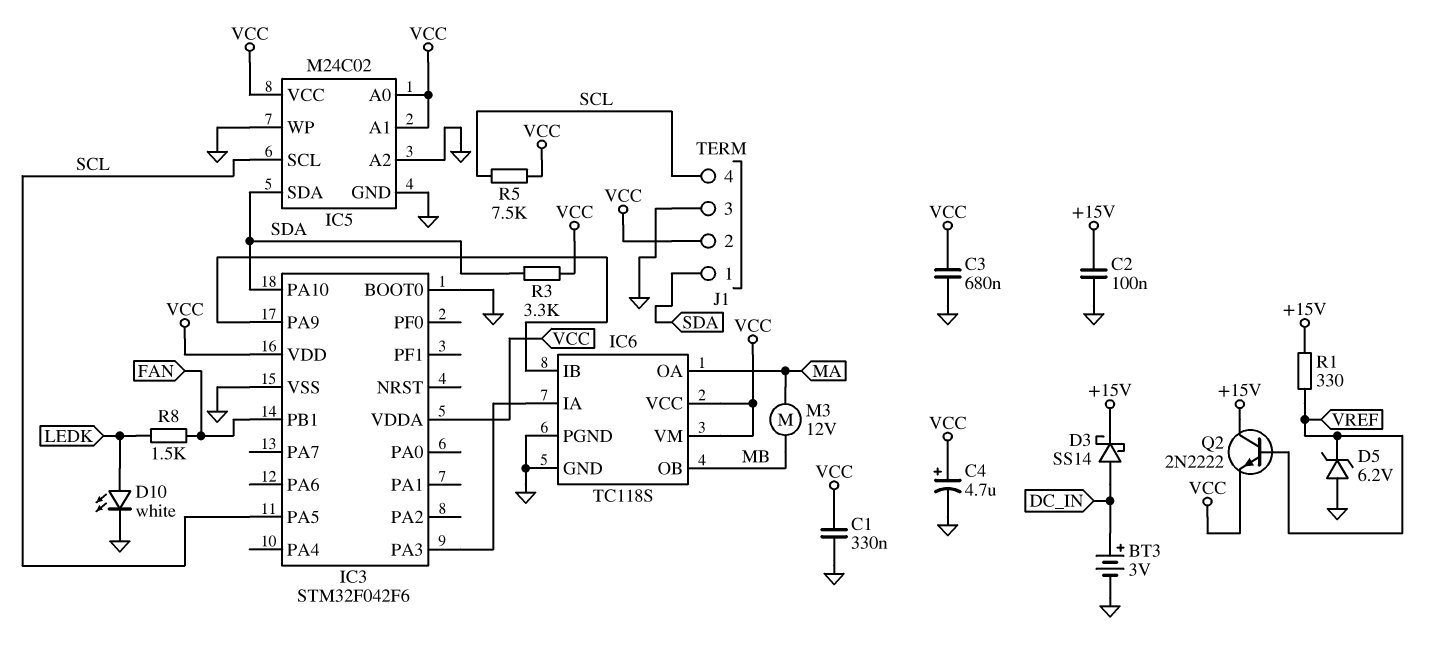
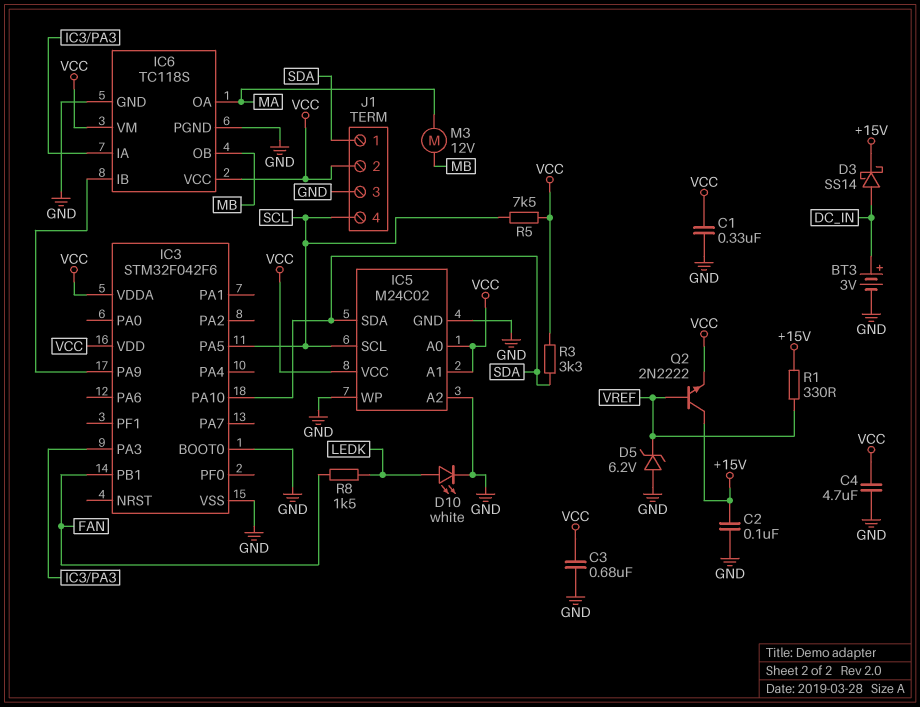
C4: 4.7uF (plus VCC, minus GND) -> 4.7uF (GND, VCC)

